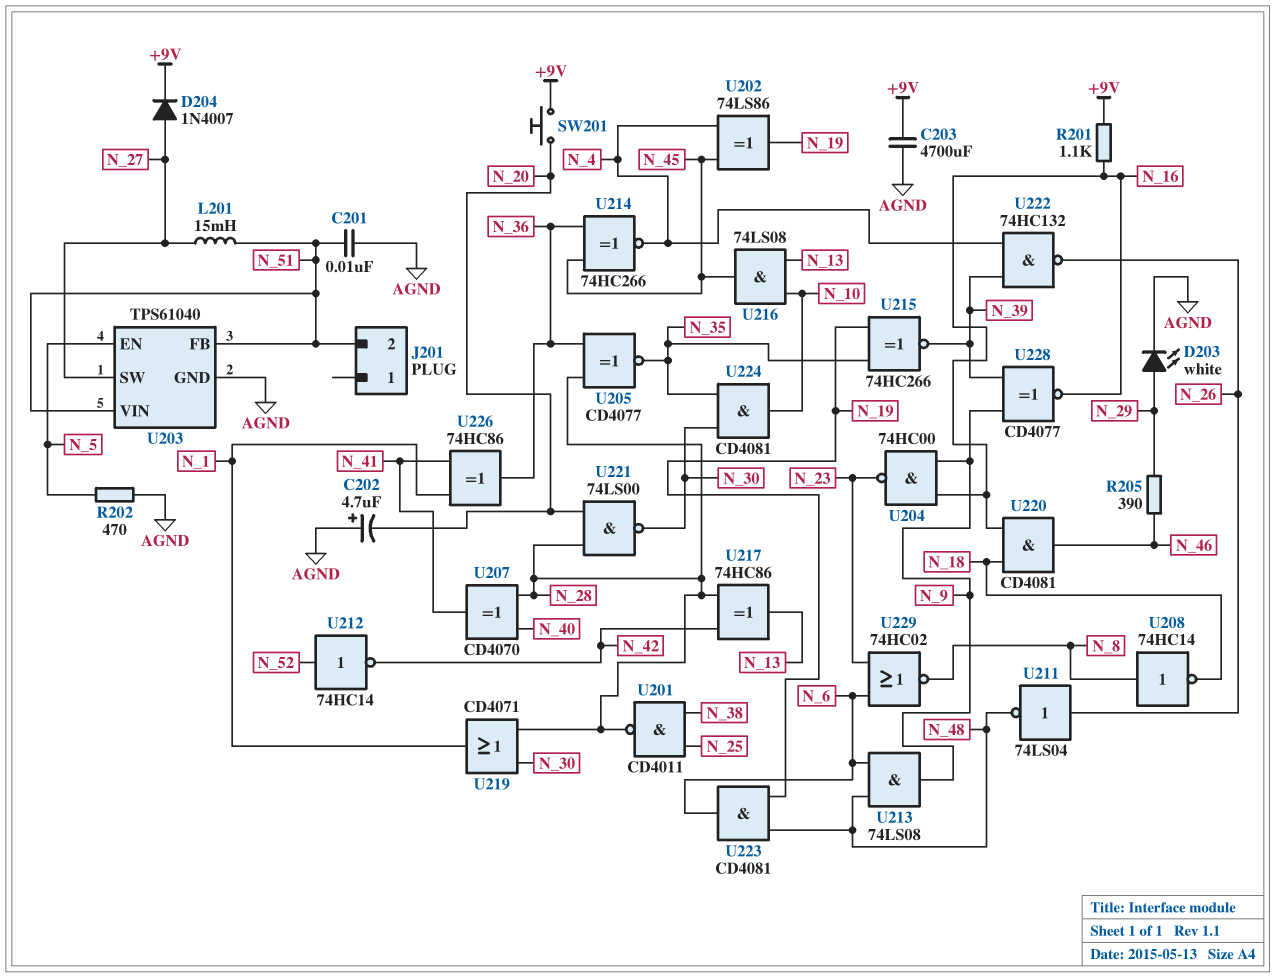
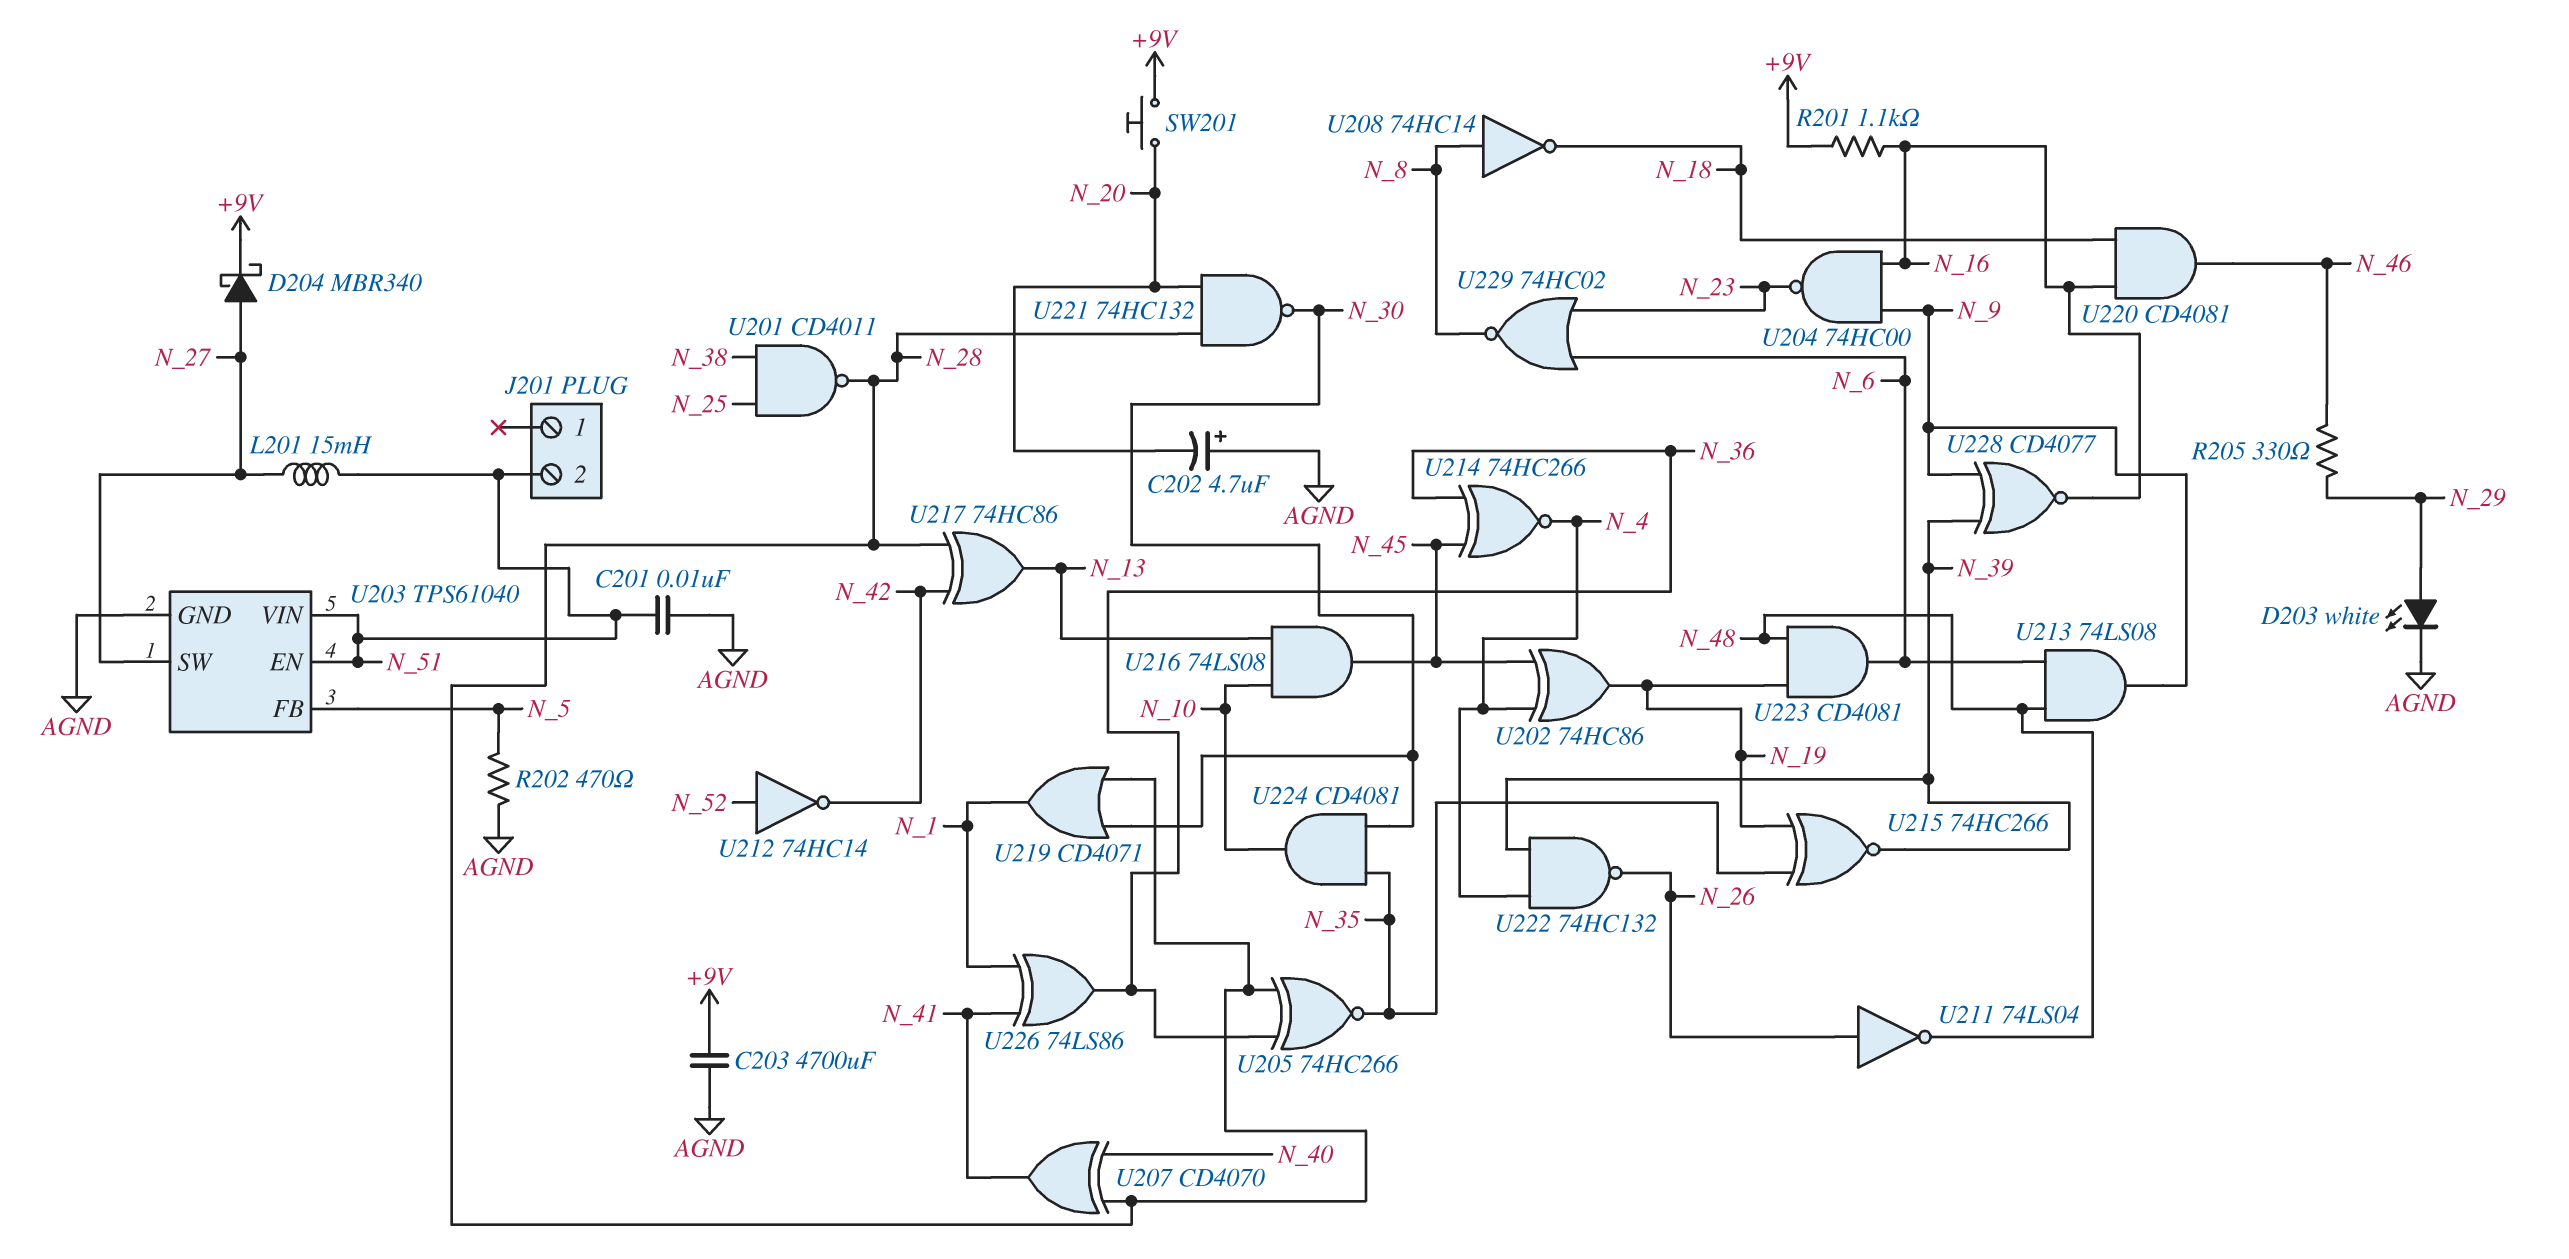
D204: diode 1N4007 (A N_27, K +9V) -> schottky MBR340 (A N_27, K +9V)
R205: 390 (N_29, N_46) -> 330 (N_29, N_46)
U202: XOR 74LS86 (in N_4, in N_45, out N_19) -> XOR 74HC86 (in N_4, in N_45, out N_19)
U203 pin EN: N_5 -> N_51
U203 pin FB: N_51 -> N_5
U205: XNOR CD4077 (in N_28, in N_36, out N_35) -> XNOR 74HC266 (in N_28, in N_36, out N_35)
U221: NAND 74LS00 (in N_20, in N_28, out N_30) -> NAND 74HC132 (in N_20, in N_28, out N_30)
U226: XOR 74HC86 (in N_1, in N_41, out N_36) -> XOR 74LS86 (in N_1, in N_41, out N_36)

